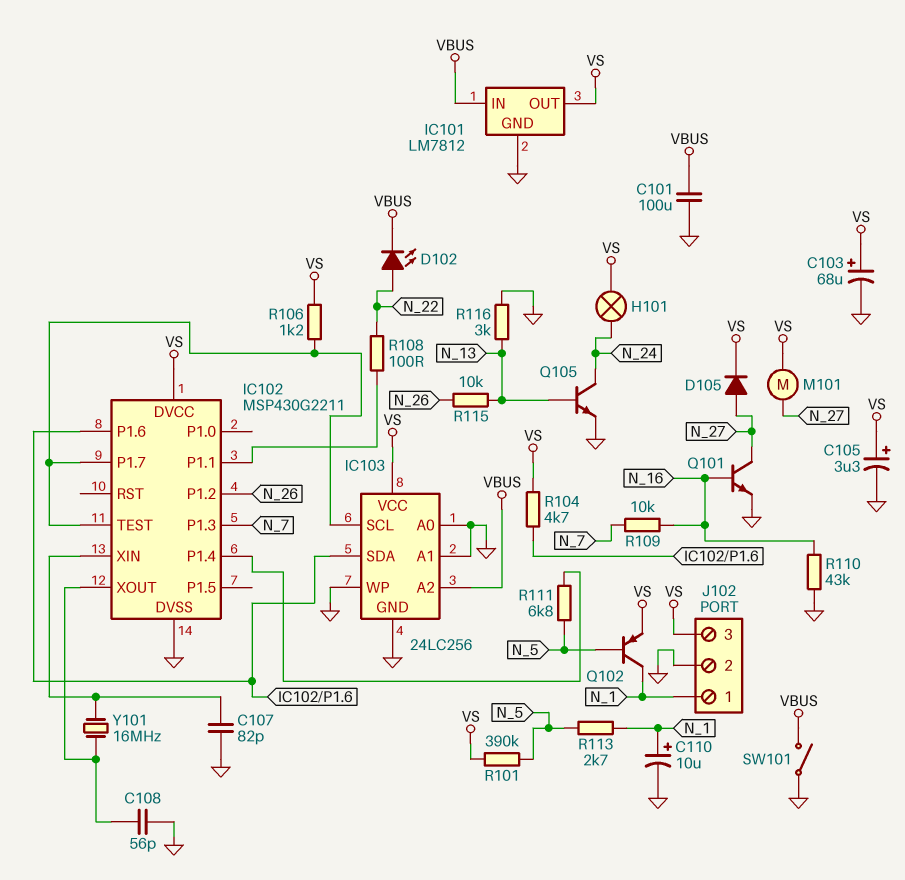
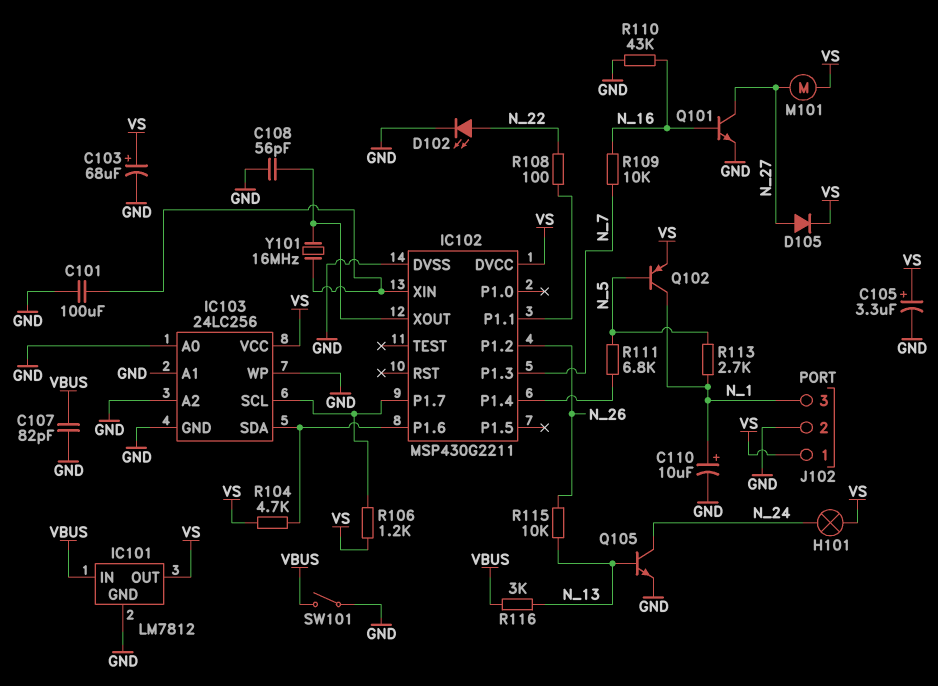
C101: 100uF (GND, VBUS) -> 100uF (GND, IC102/XIN)
C107: 82pF (GND, IC102/XIN) -> 82pF (GND, VBUS)
D102: LED (A N_22, K VBUS) -> LED (A N_22, K GND)
IC102 pin TEST: IC102/P1.7 -> none
IC103 pin A2: VBUS -> GND
J102 pin 1: N_1 -> VS
J102 pin 3: VS -> N_1
R101: 390k (N_5, VS) -> none
R116: 3k (GND, N_13) -> 3k (N_13, VBUS)

